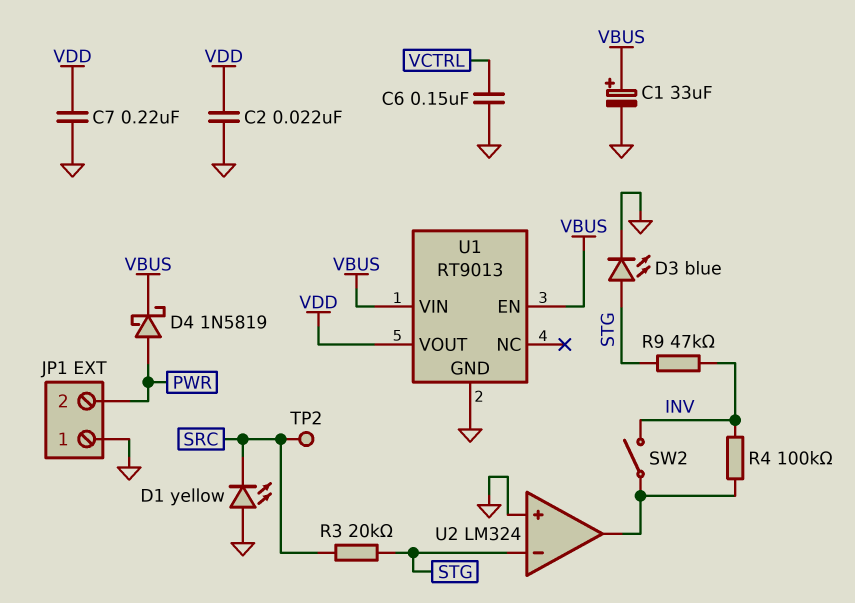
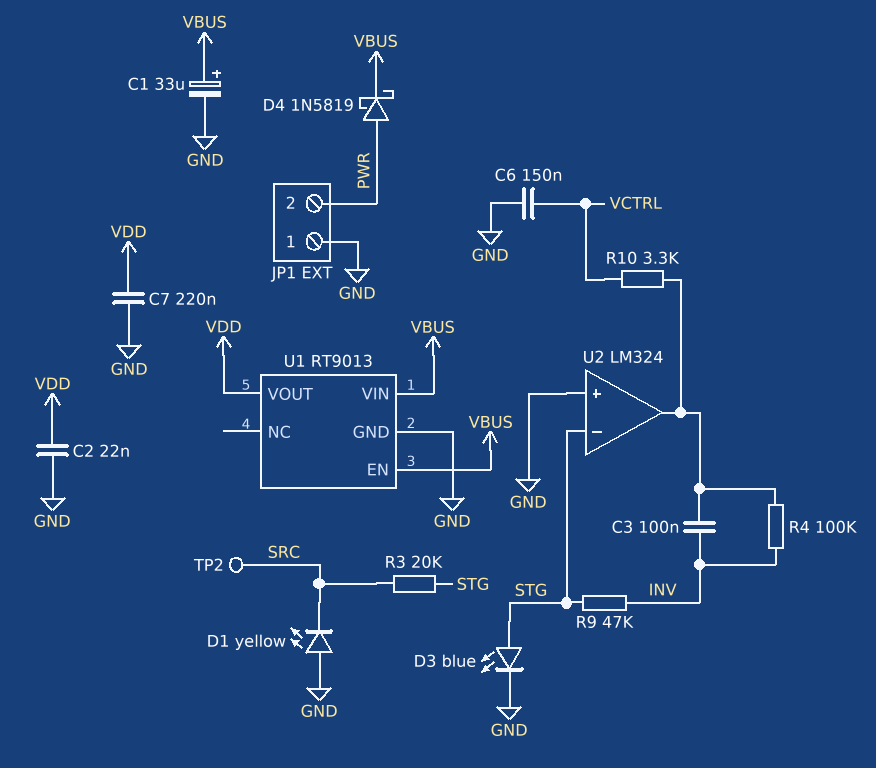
C3: none -> 100nF (INV, U2/out)
R10: none -> 3.3k (U2/out, VCTRL)
SW2: switch (INV, U2/out) -> none

